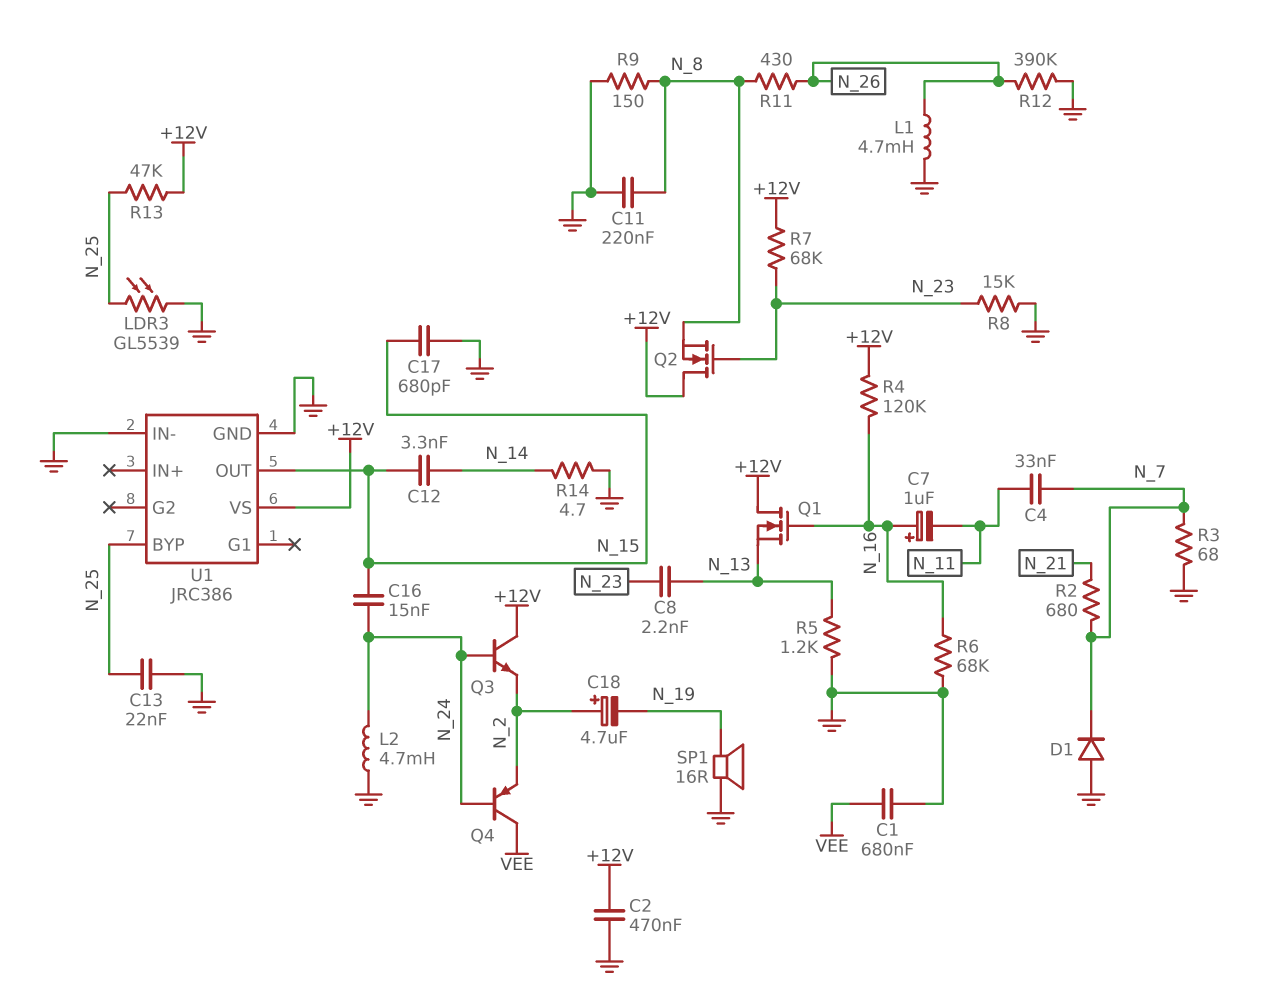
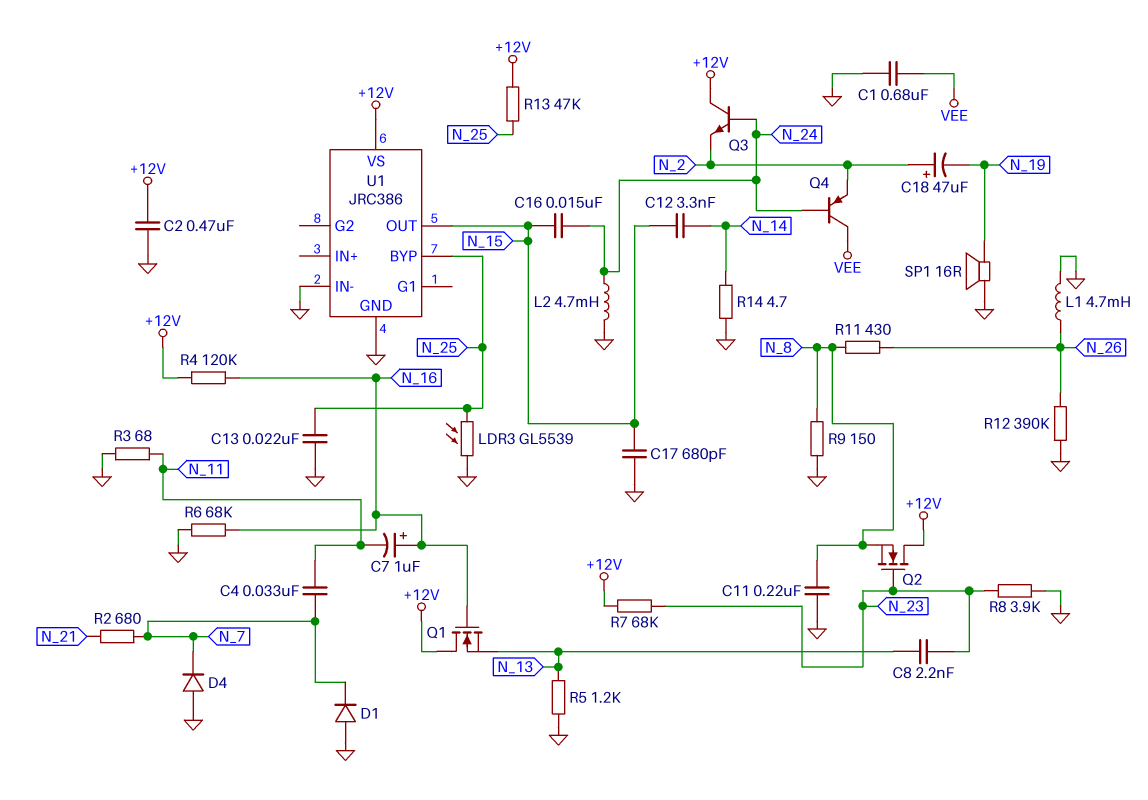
C18: 4.7uF (plus N_2, minus N_19) -> 47uF (plus N_2, minus N_19)
D4: none -> diode (A GND, K N_7)
R3: 68 (GND, N_7) -> 68 (GND, N_11)
R8: 15k (GND, N_23) -> 3.9k (GND, N_23)

